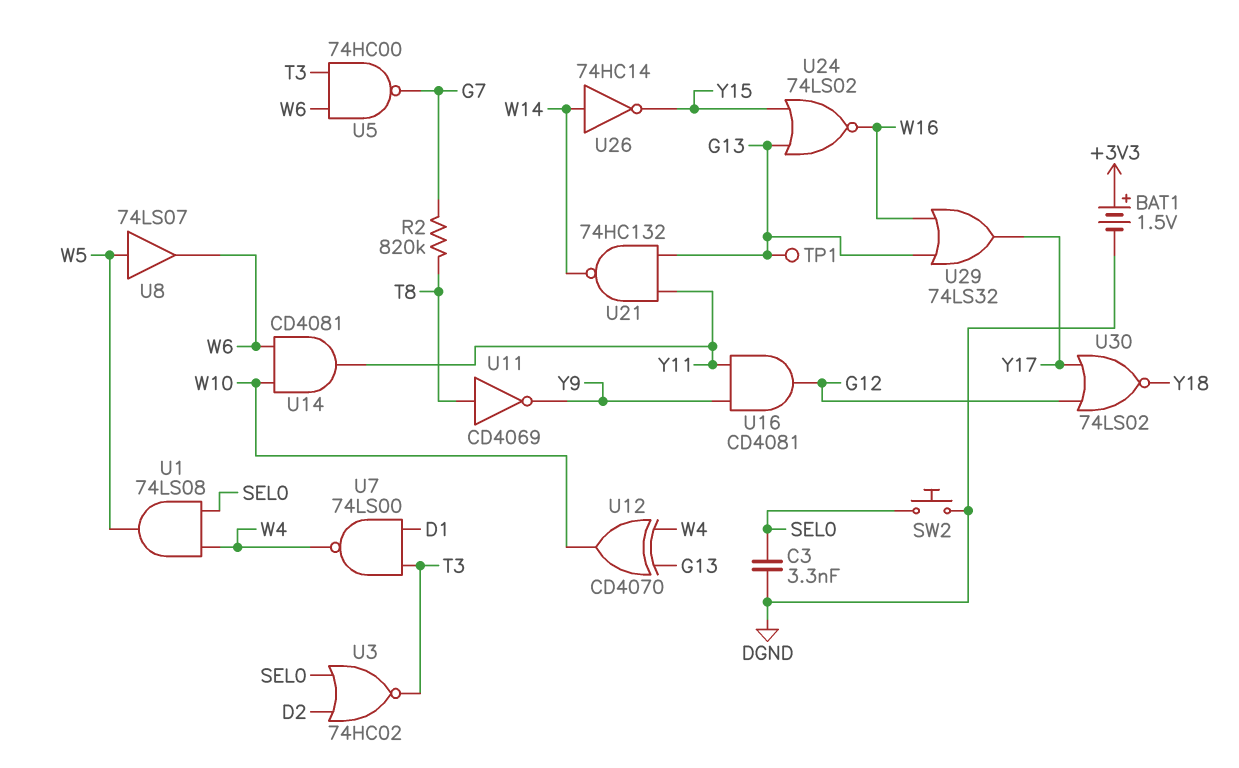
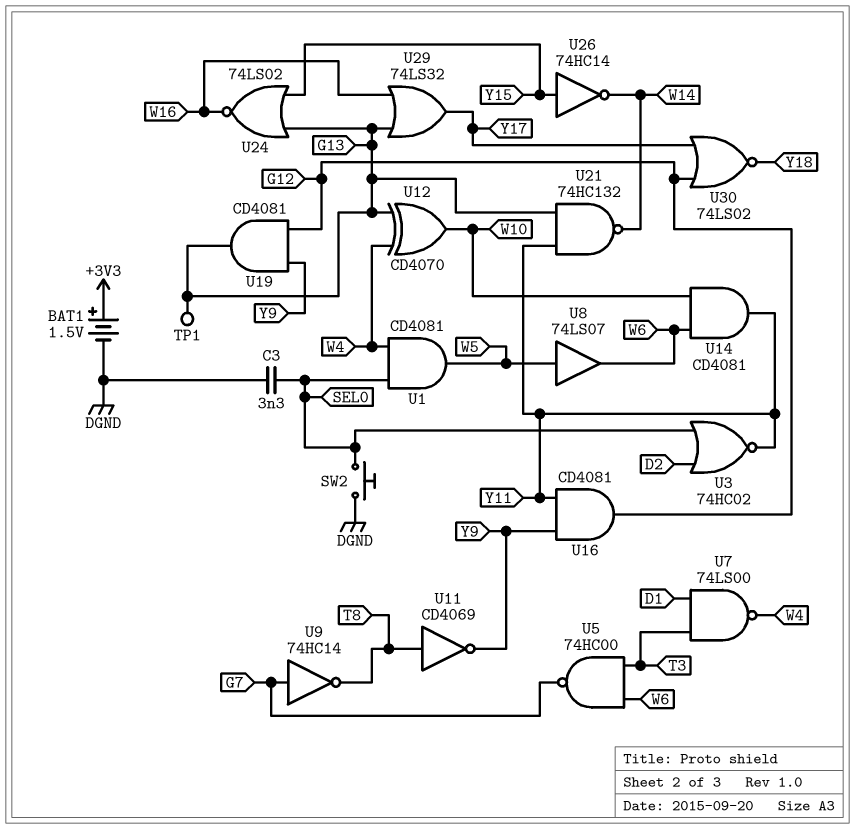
R2: 820k (G7, T8) -> none
U1: AND 74LS08 (in SEL0, in W4, out W5) -> AND CD4081 (in SEL0, in W4, out W5)
U3: NOR 74HC02 (in D2, in SEL0, out T3) -> NOR 74HC02 (in D2, in SEL0, out Y11)
U9: none -> NOT 74HC14 (in G7, out T8)
U19: none -> AND CD4081 (in G12, in Y9, out G13)
U26: NOT 74HC14 (in W14, out Y15) -> NOT 74HC14 (in Y15, out W14)

